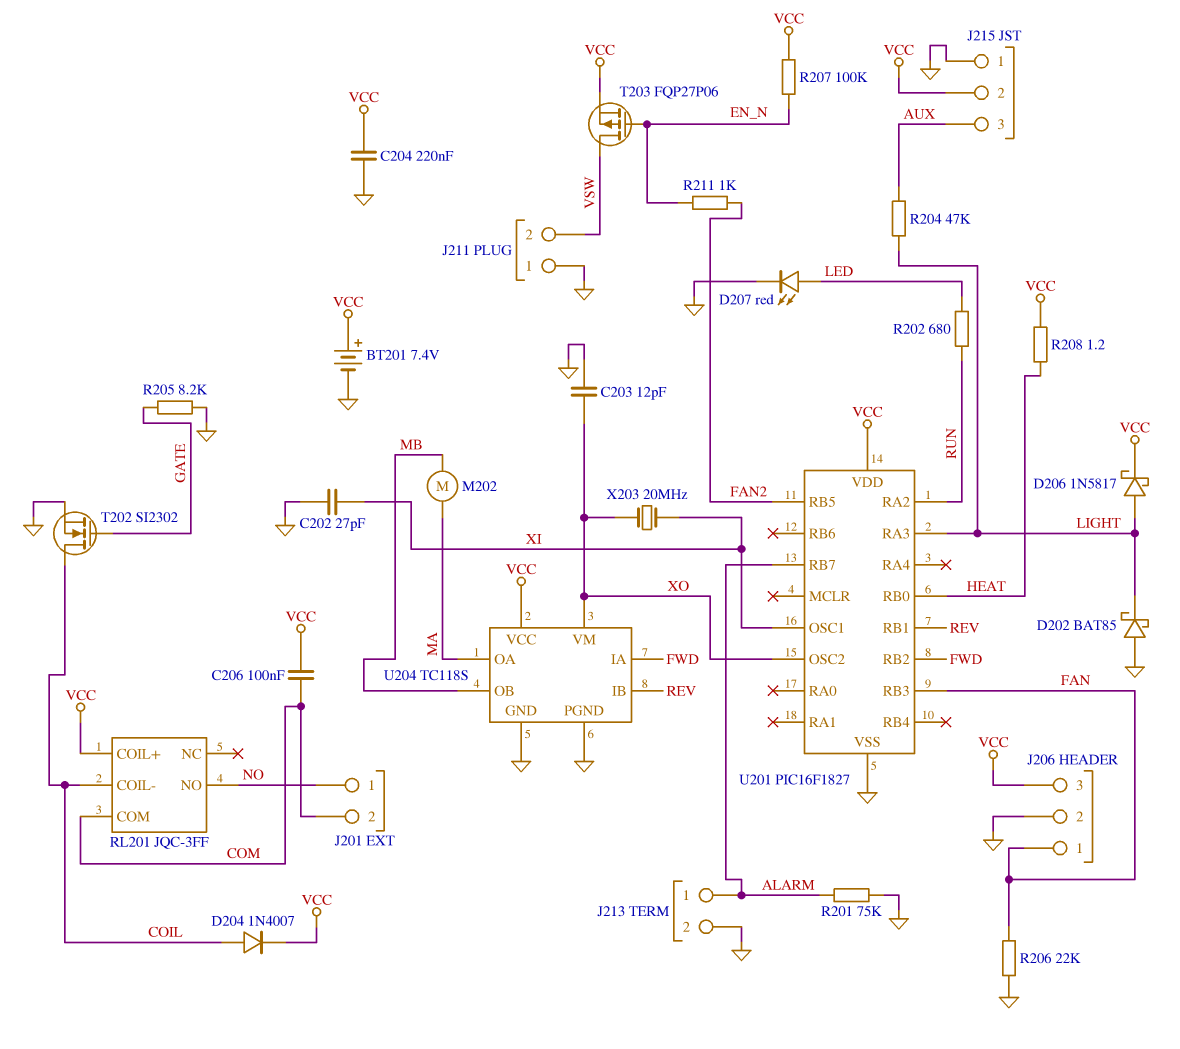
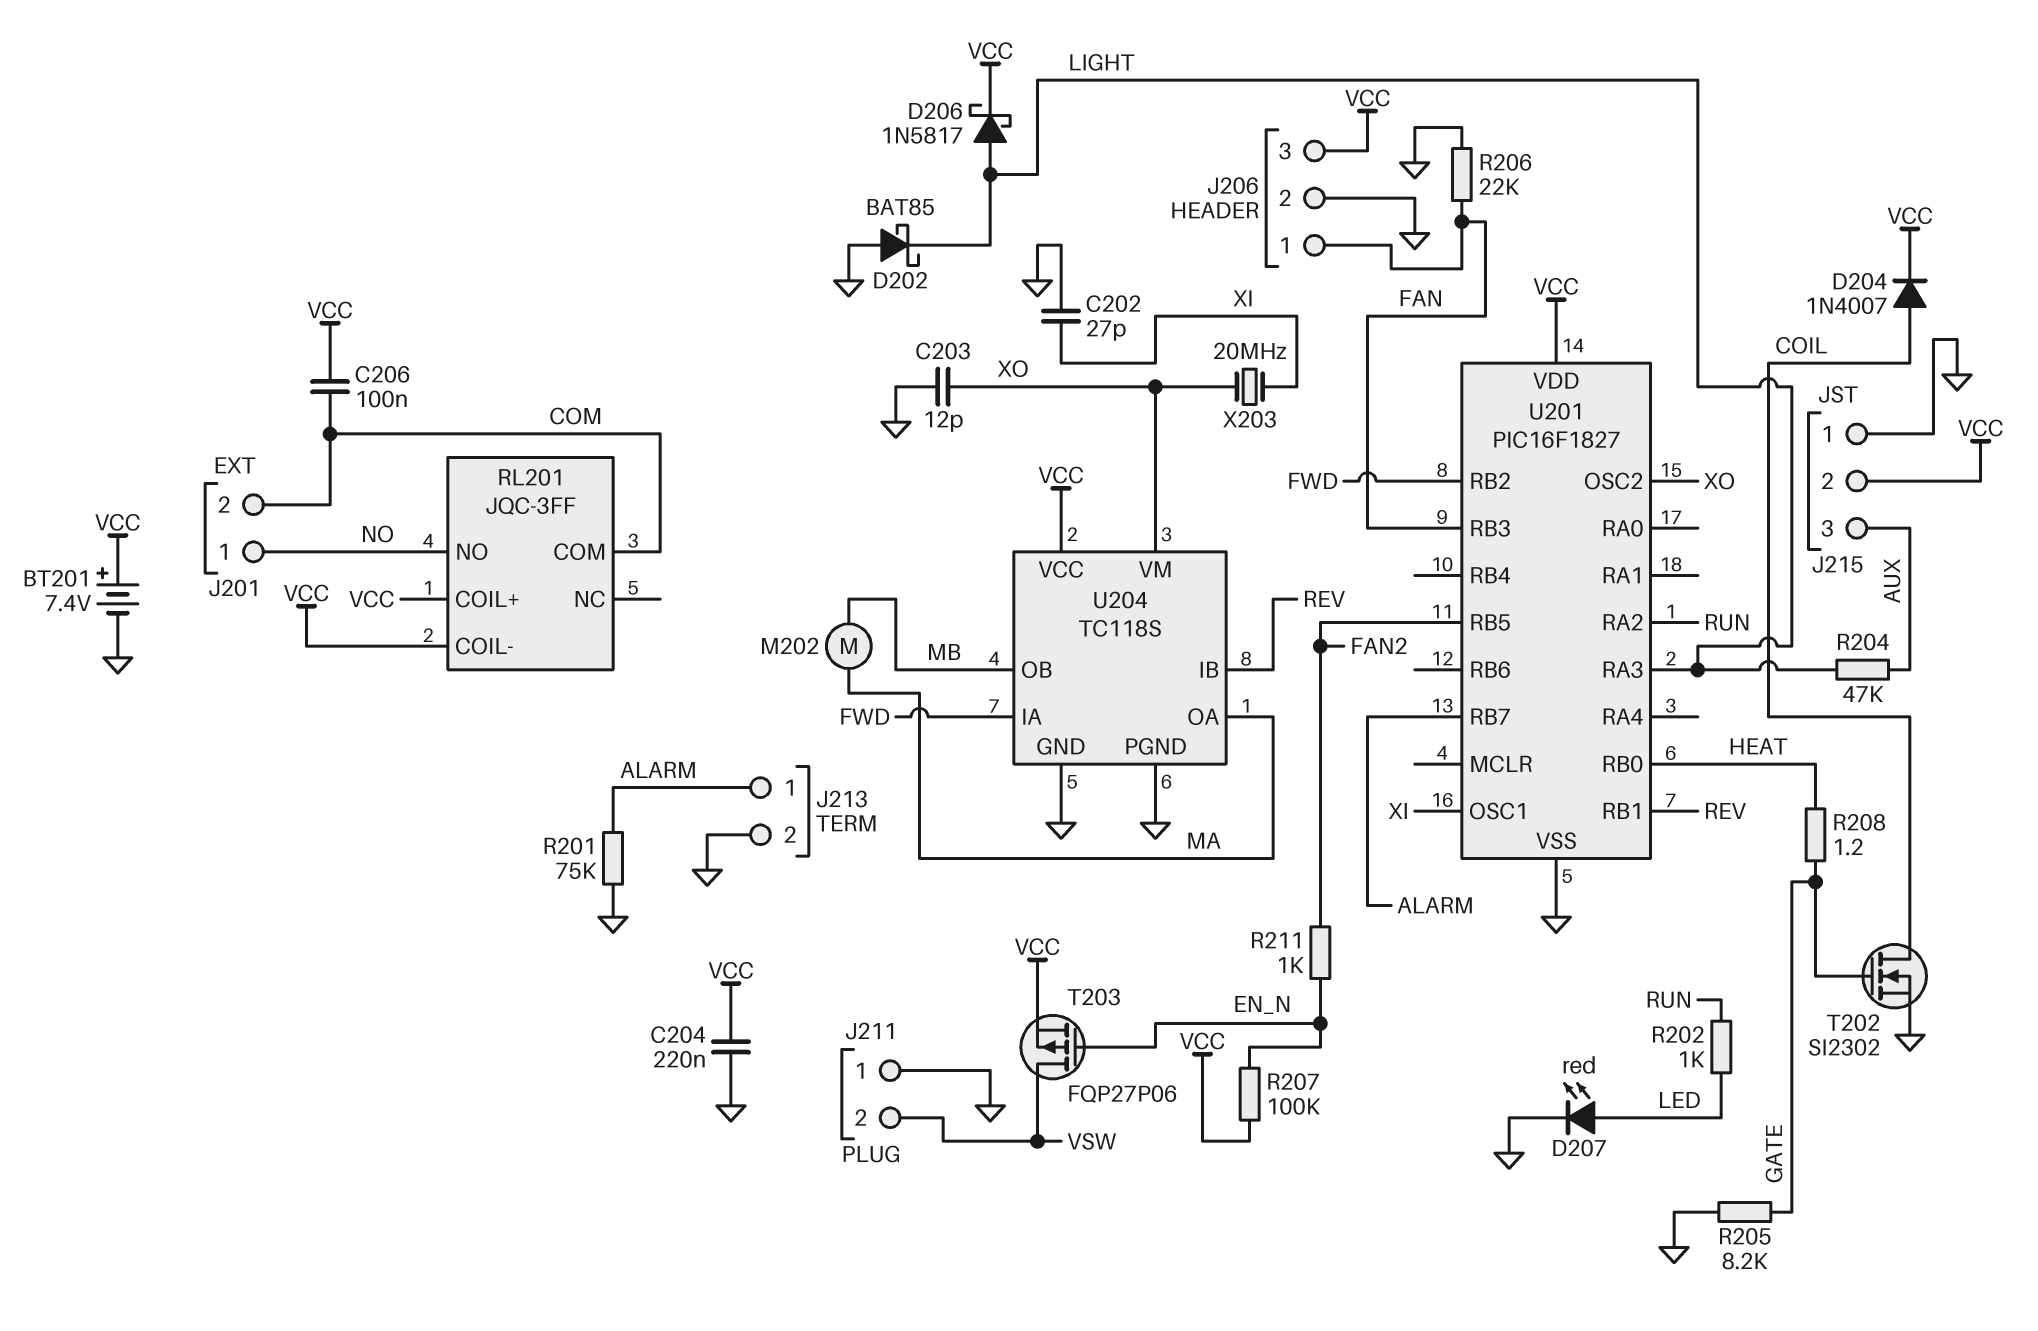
R202: 680 (LED, RUN) -> 1k (LED, RUN)
R208: 1.2 (HEAT, VCC) -> 1.2 (GATE, HEAT)
RL201 pin COIL-: COIL -> VCC

